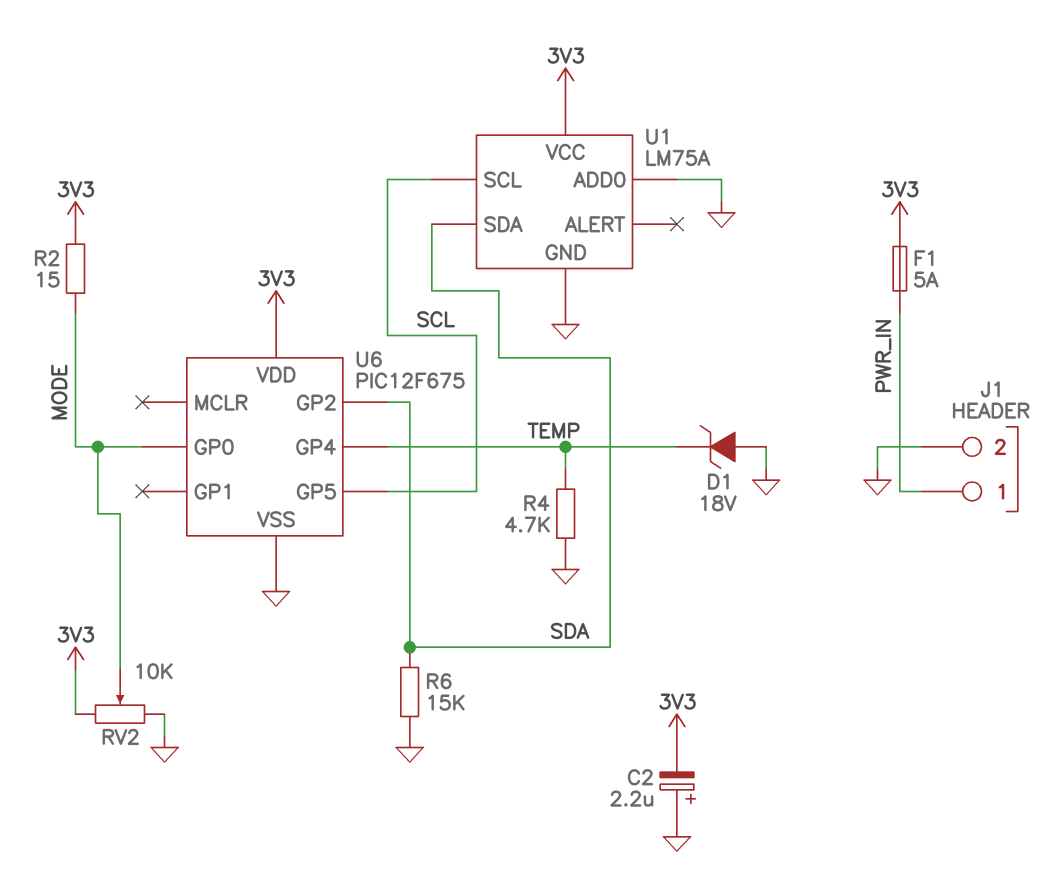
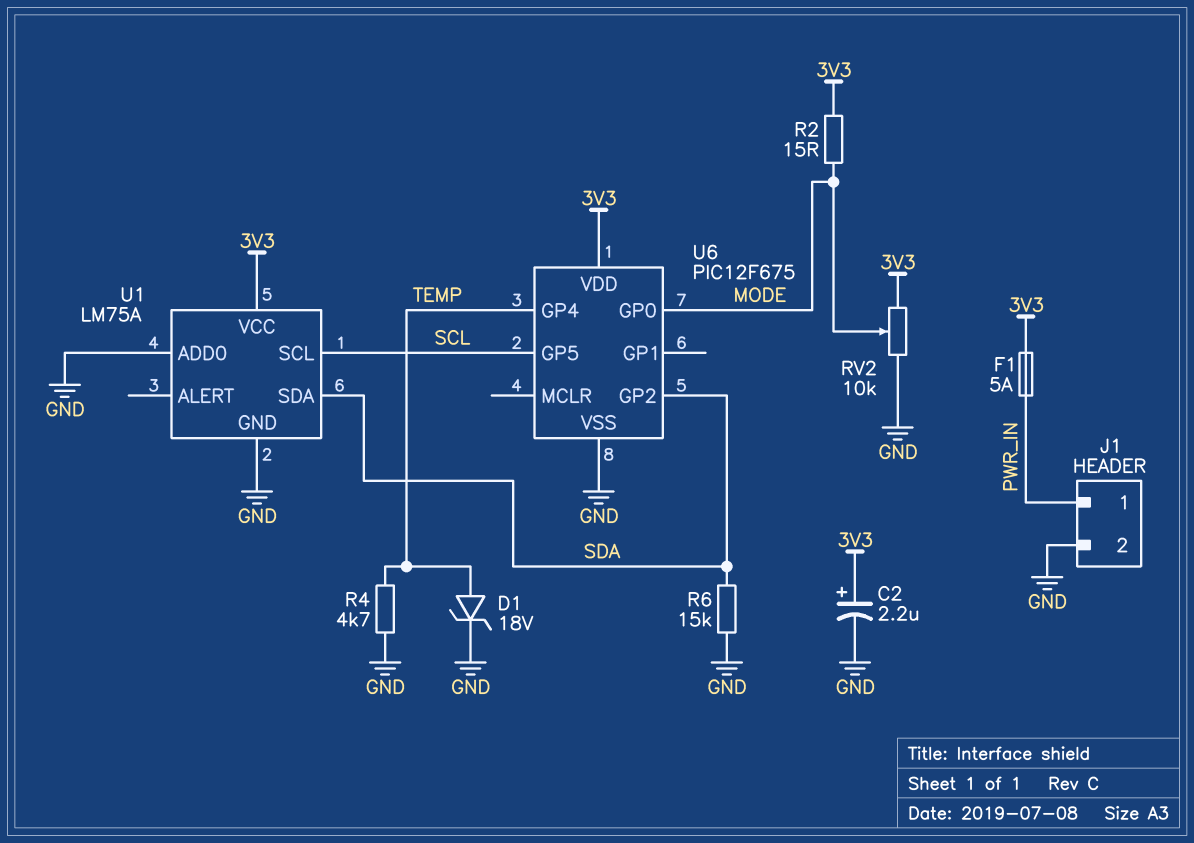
C2: 2.2uF (plus GND, minus 3V3) -> 2.2uF (plus 3V3, minus GND)
D1: zener 18V (A GND, K TEMP) -> zener 18V (A TEMP, K GND)

